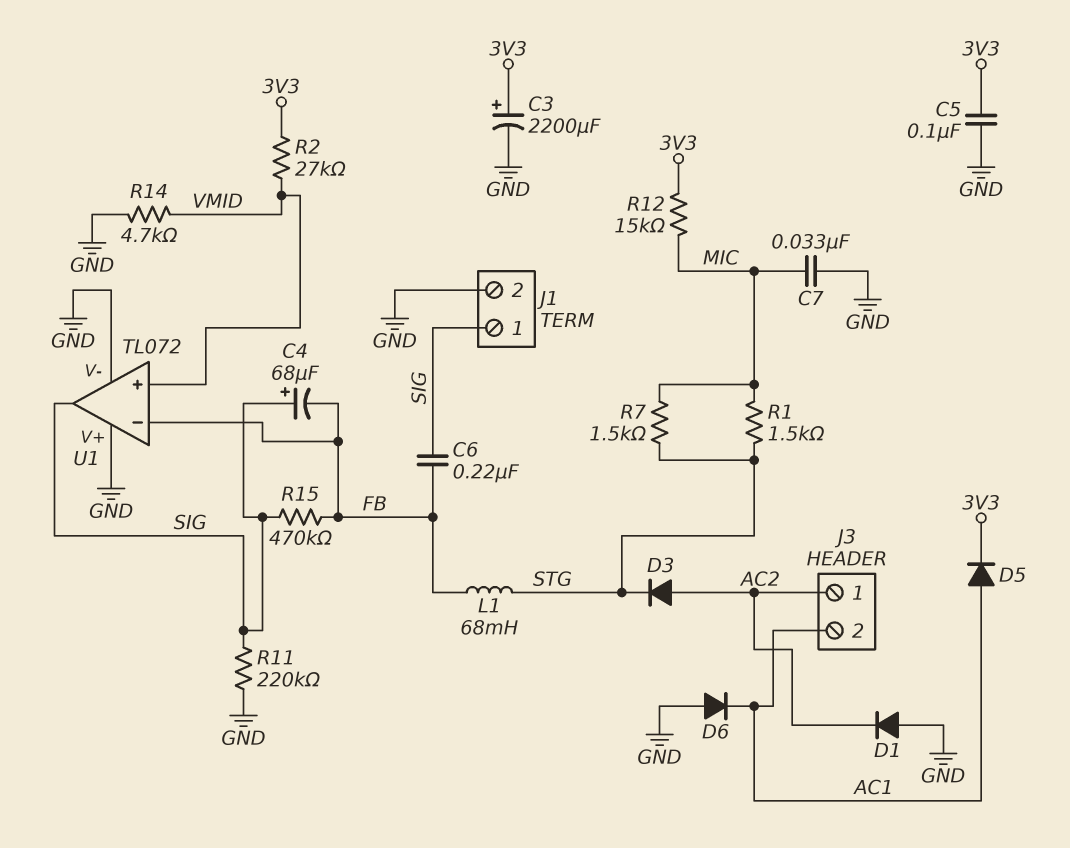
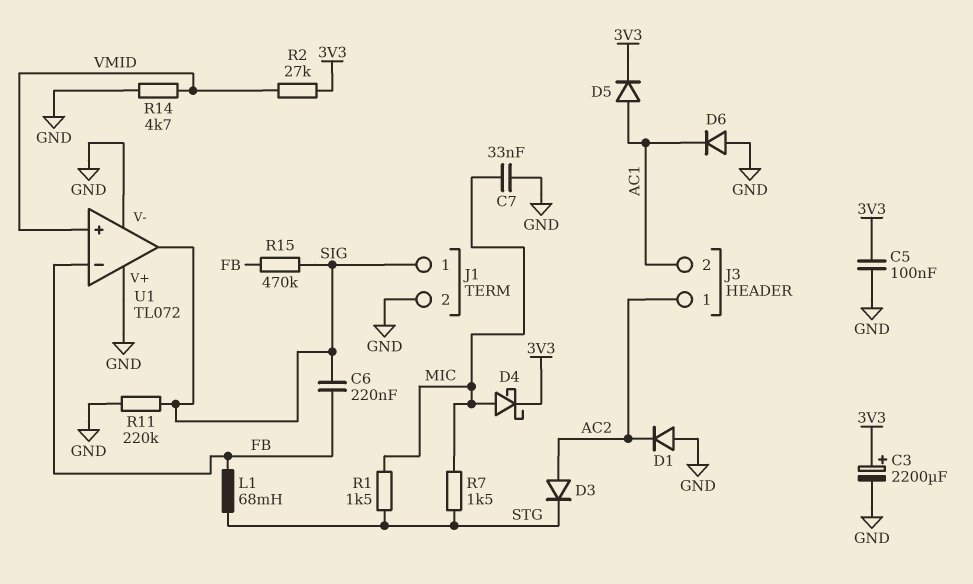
C4: 68uF (plus SIG, minus FB) -> none
D4: none -> schottky (A MIC, K 3V3)
R12: 15k (3V3, MIC) -> none

